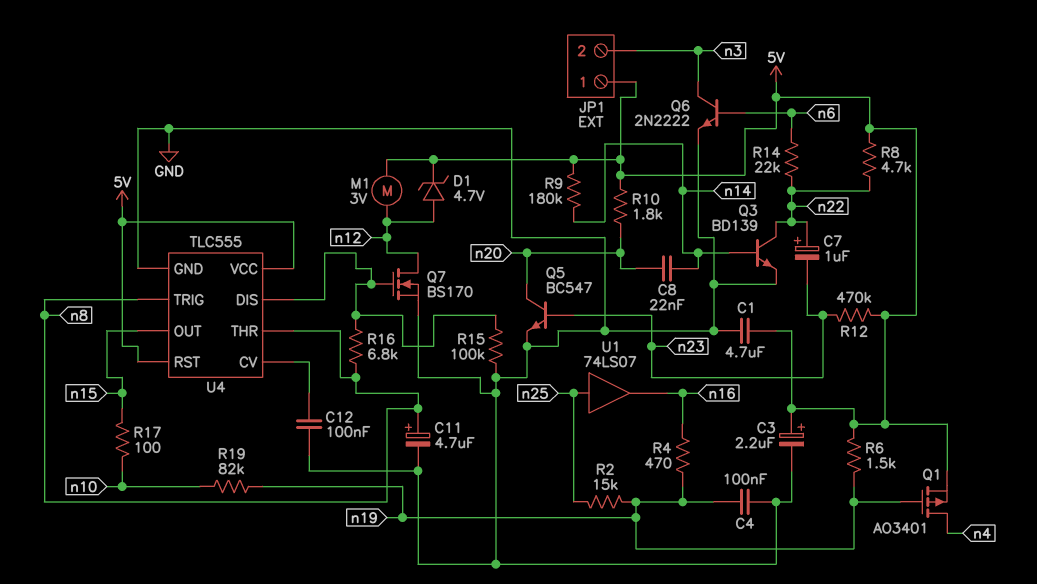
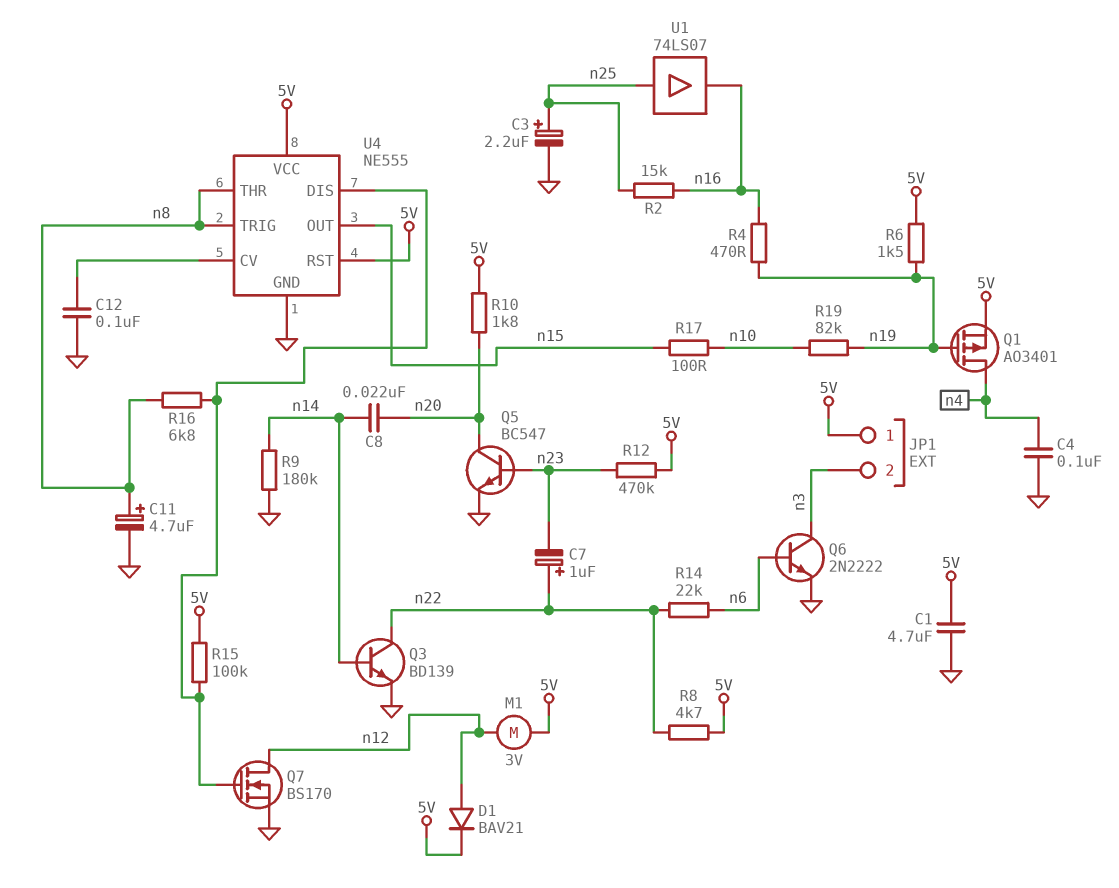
C3: 2.2uF (plus 5V, minus GND) -> 2.2uF (plus n25, minus GND)
C4: 100nF (GND, n19) -> 100nF (GND, n4)
D1: zener 4.7V (A n12, K 5V) -> diode BAV21 (A n12, K 5V)
R2: 15k (n19, n25) -> 15k (n16, n25)
R9: 180k (5V, n14) -> 180k (GND, n14)
R15: 100k (GND, U4/DIS) -> 100k (5V, U4/DIS)
U4: TLC555 -> NE555

